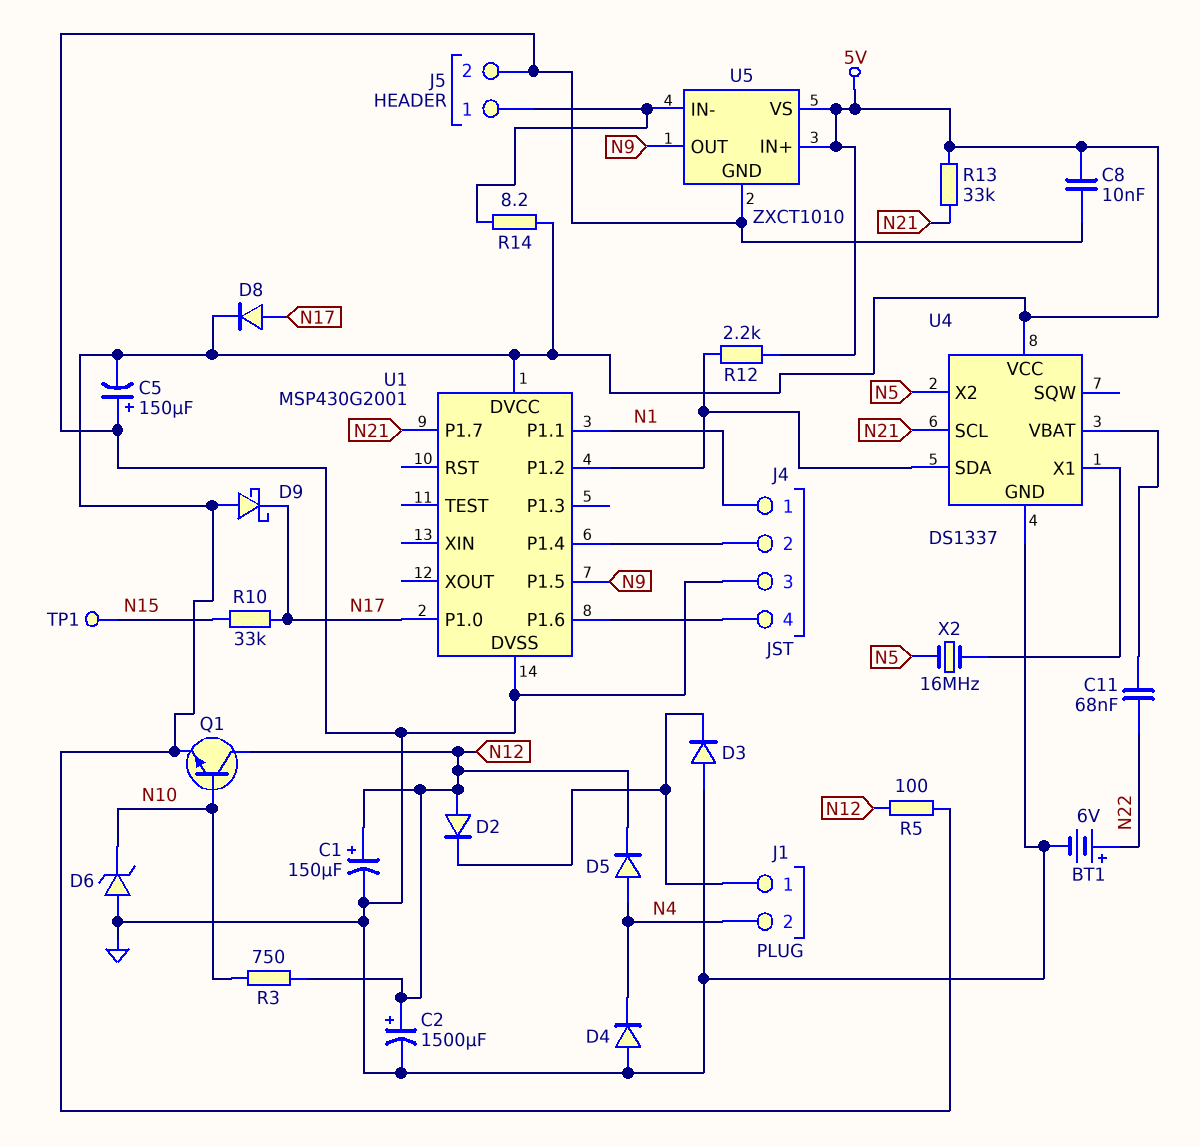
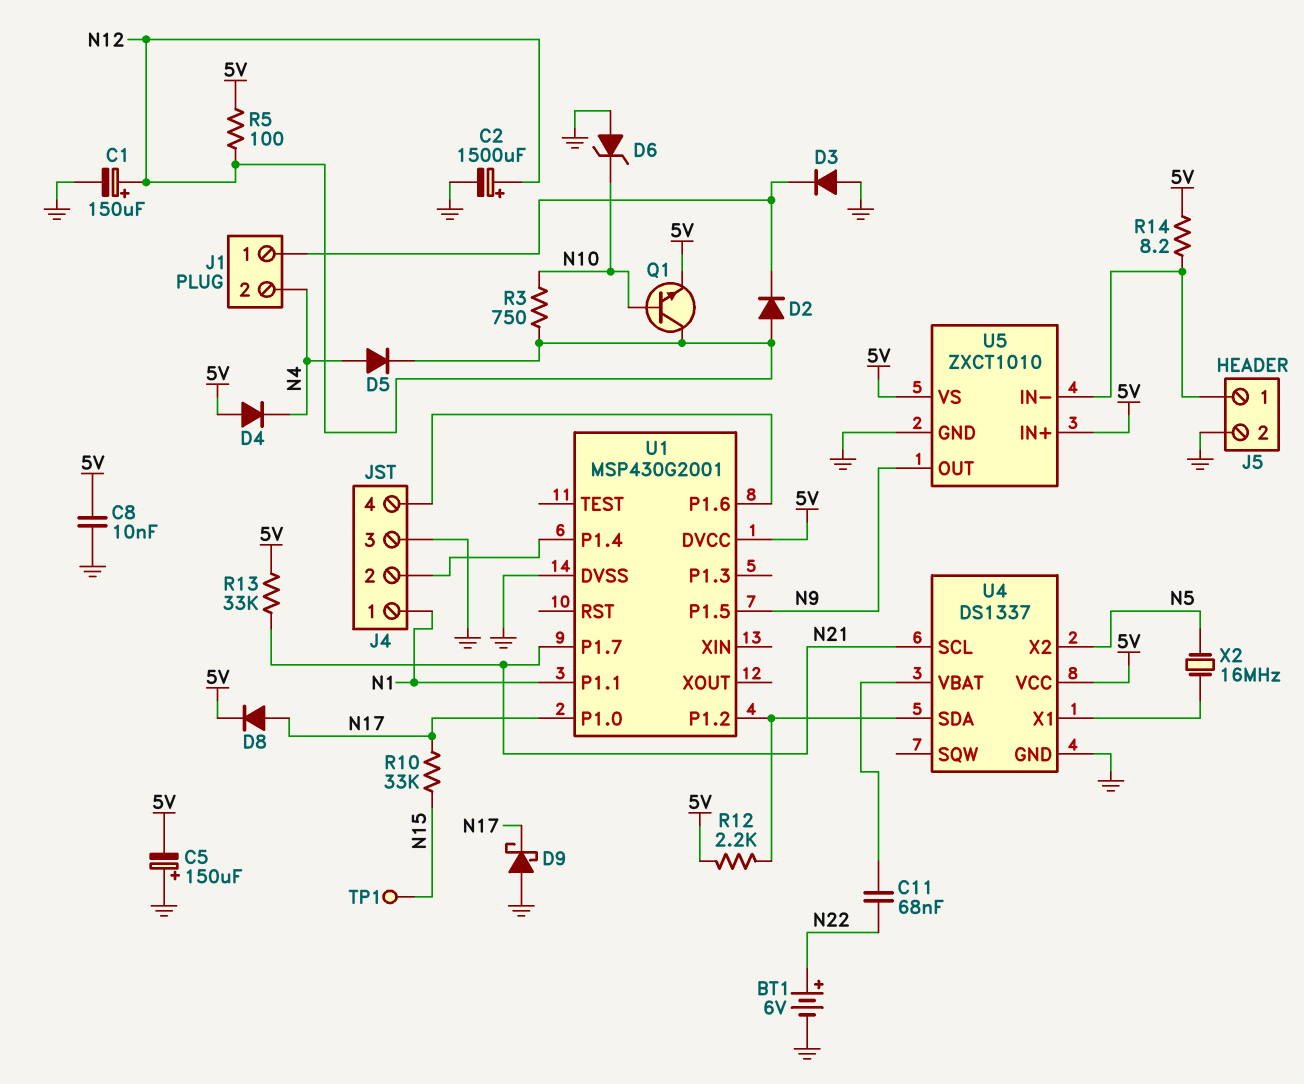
D4: diode (A GND, K N4) -> diode (A 5V, K N4)
D9: schottky (A 5V, K N17) -> schottky (A GND, K N17)

